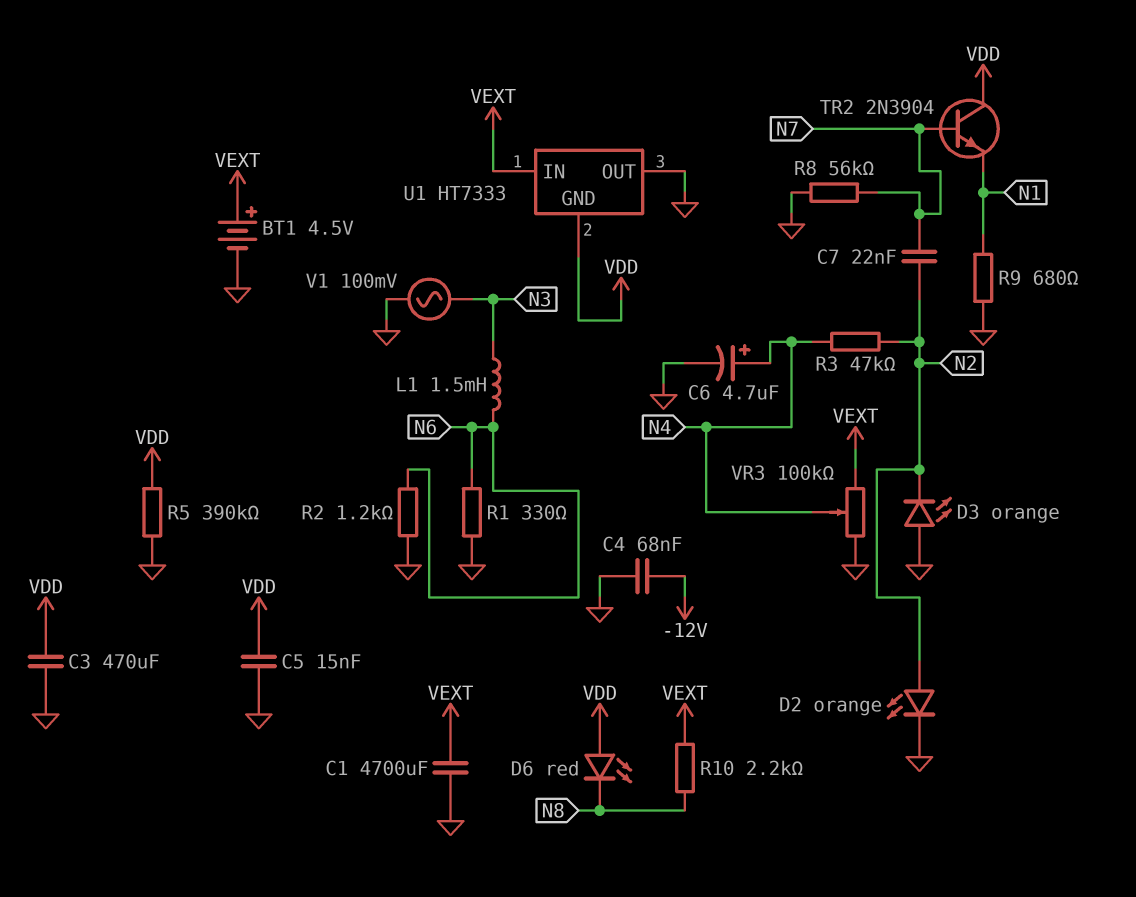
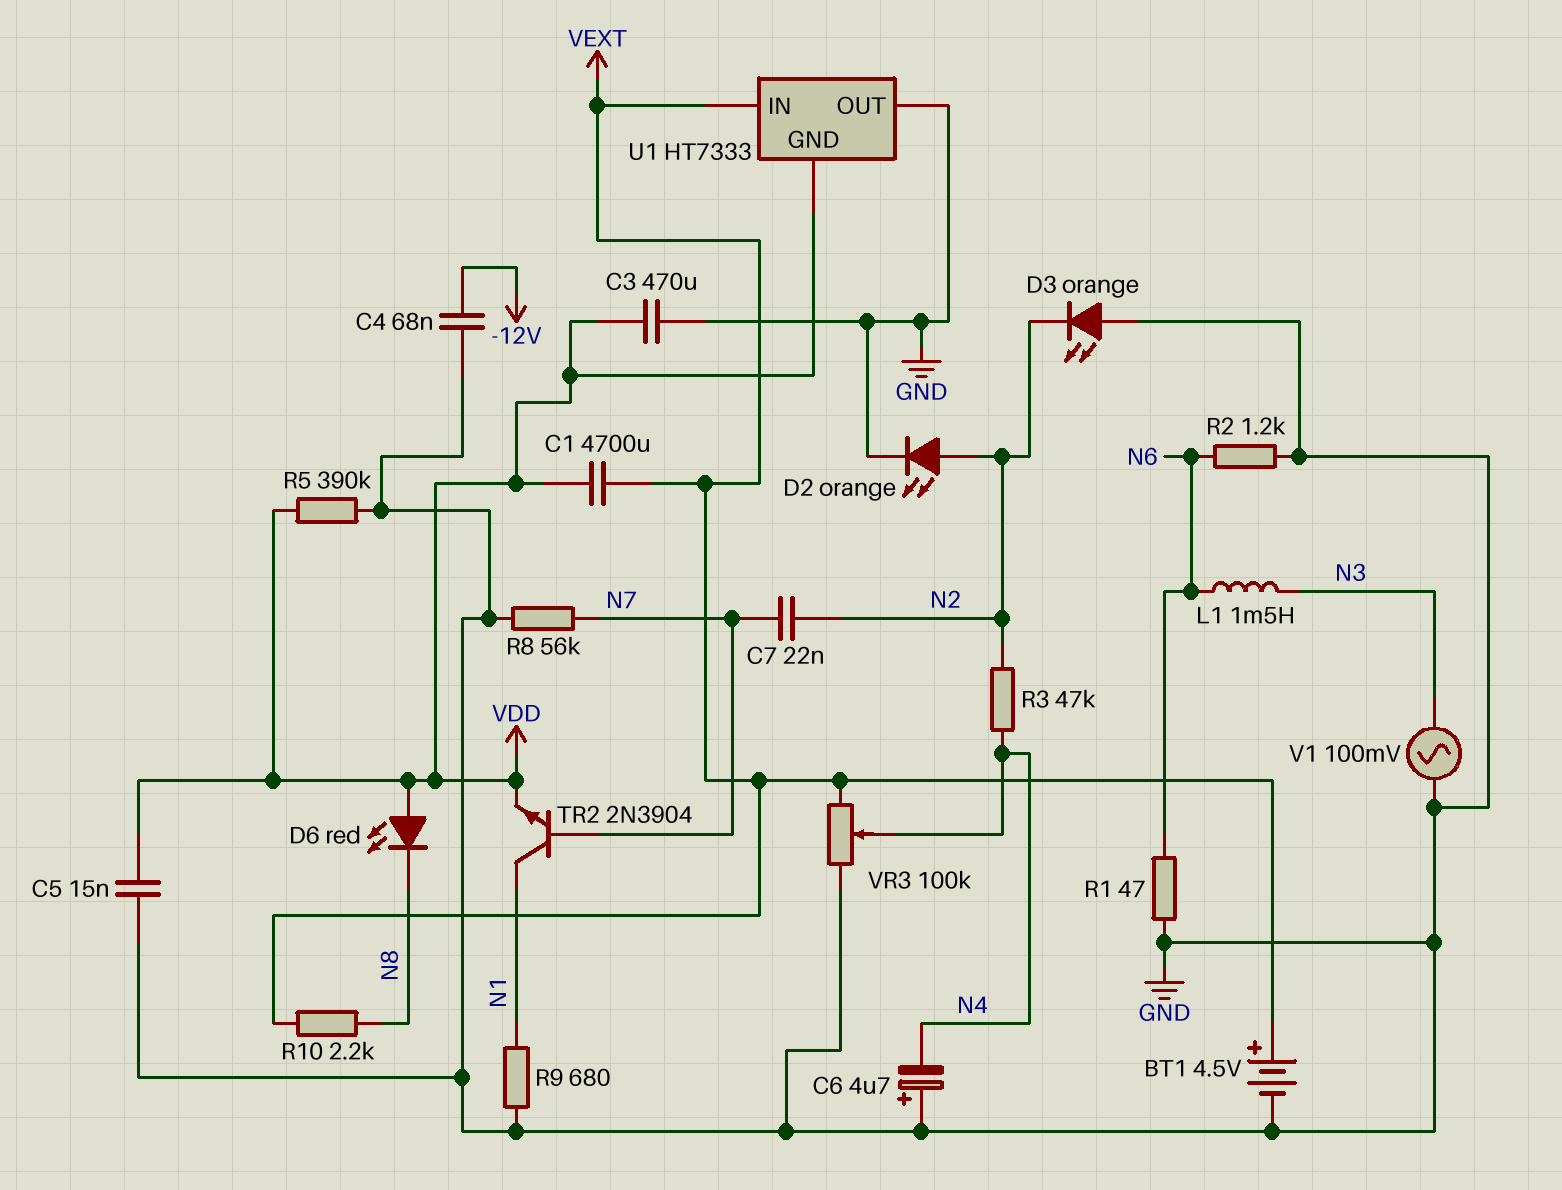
C1: 4700uF (GND, VEXT) -> 4700uF (VDD, VEXT)
C6: 4.7uF (plus N4, minus GND) -> 4.7uF (plus GND, minus N4)
R1: 330 (GND, N6) -> 47 (GND, N6)
TR2: NPN 2N3904 (B N7, C VDD, E N1) -> NPN 2N3904 (B N7, C N1, E VDD)

